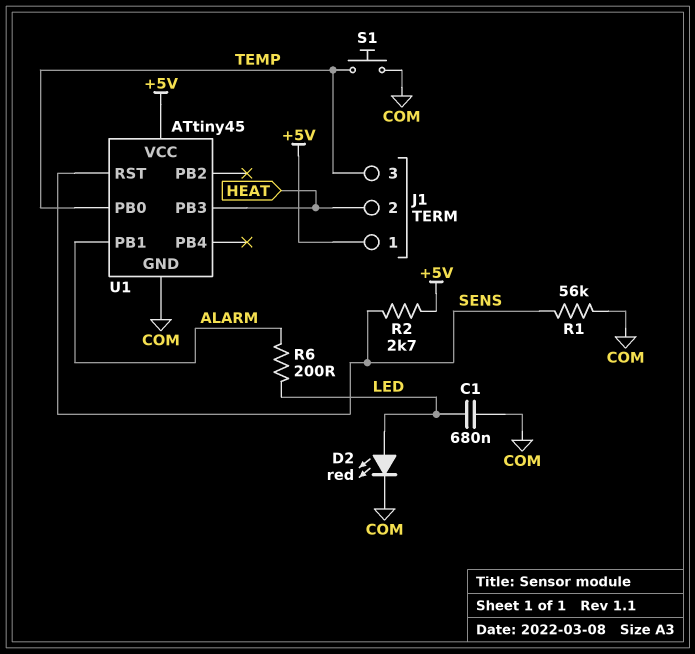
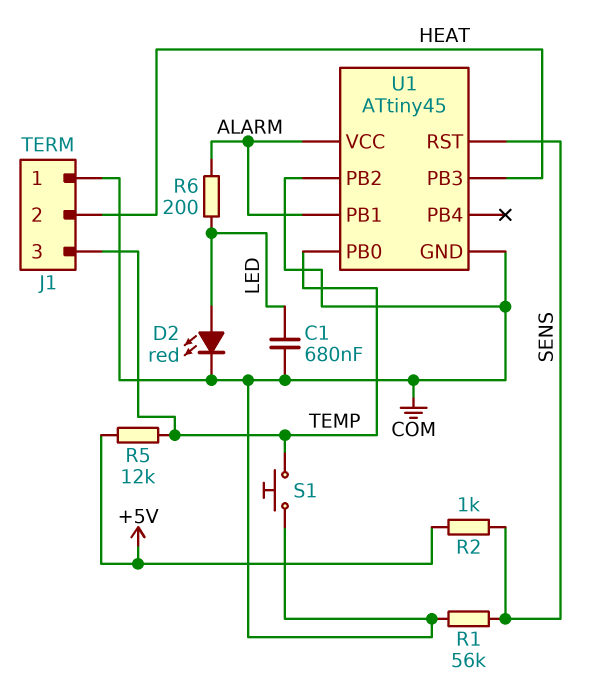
J1 pin 1: +5V -> COM
R2: 2.7k (+5V, SENS) -> 1k (+5V, SENS)
R5: none -> 12k (+5V, TEMP)
U1 pin PB2: none -> COM
U1 pin VCC: +5V -> ALARM

